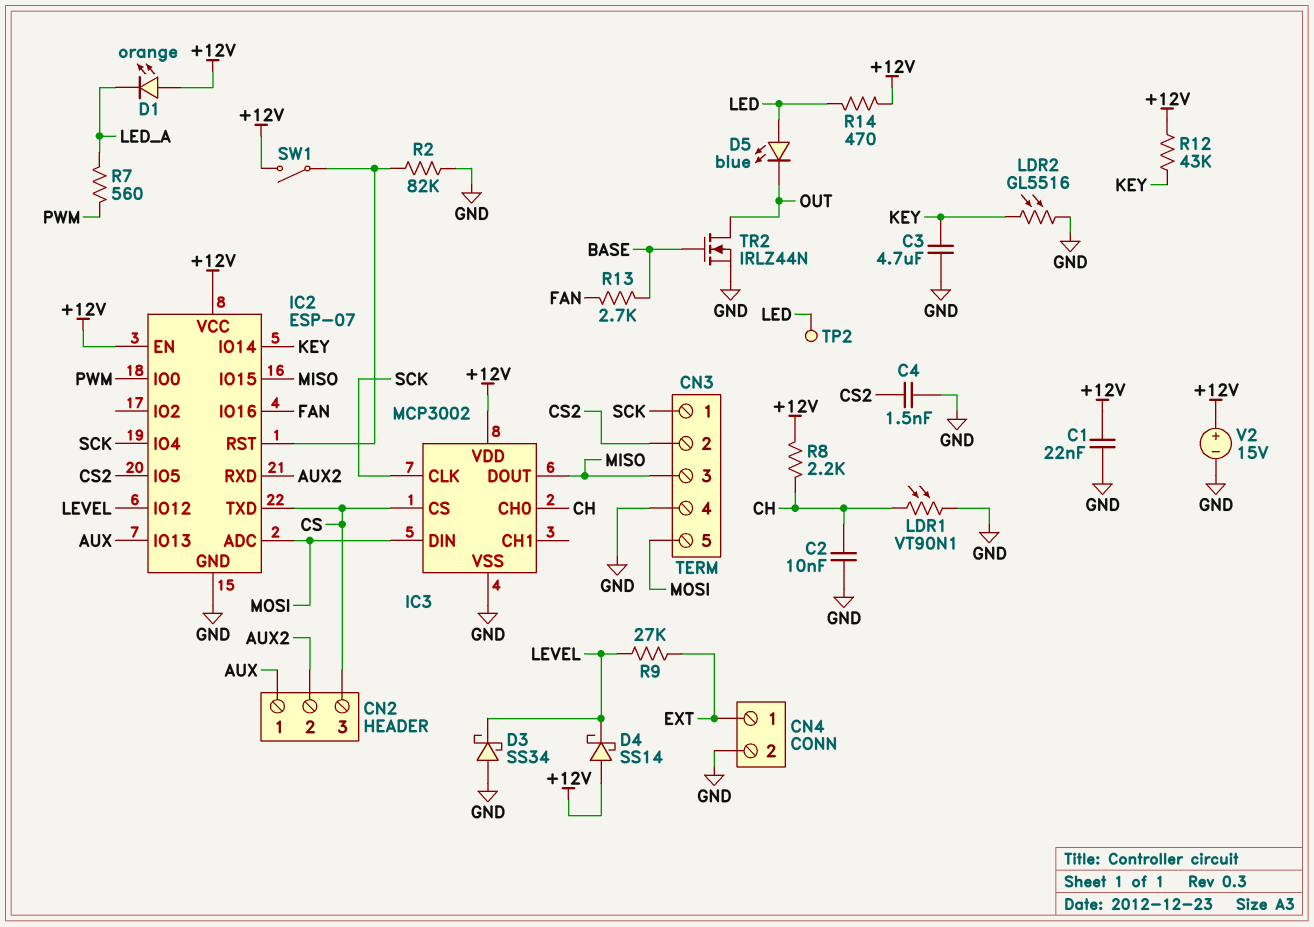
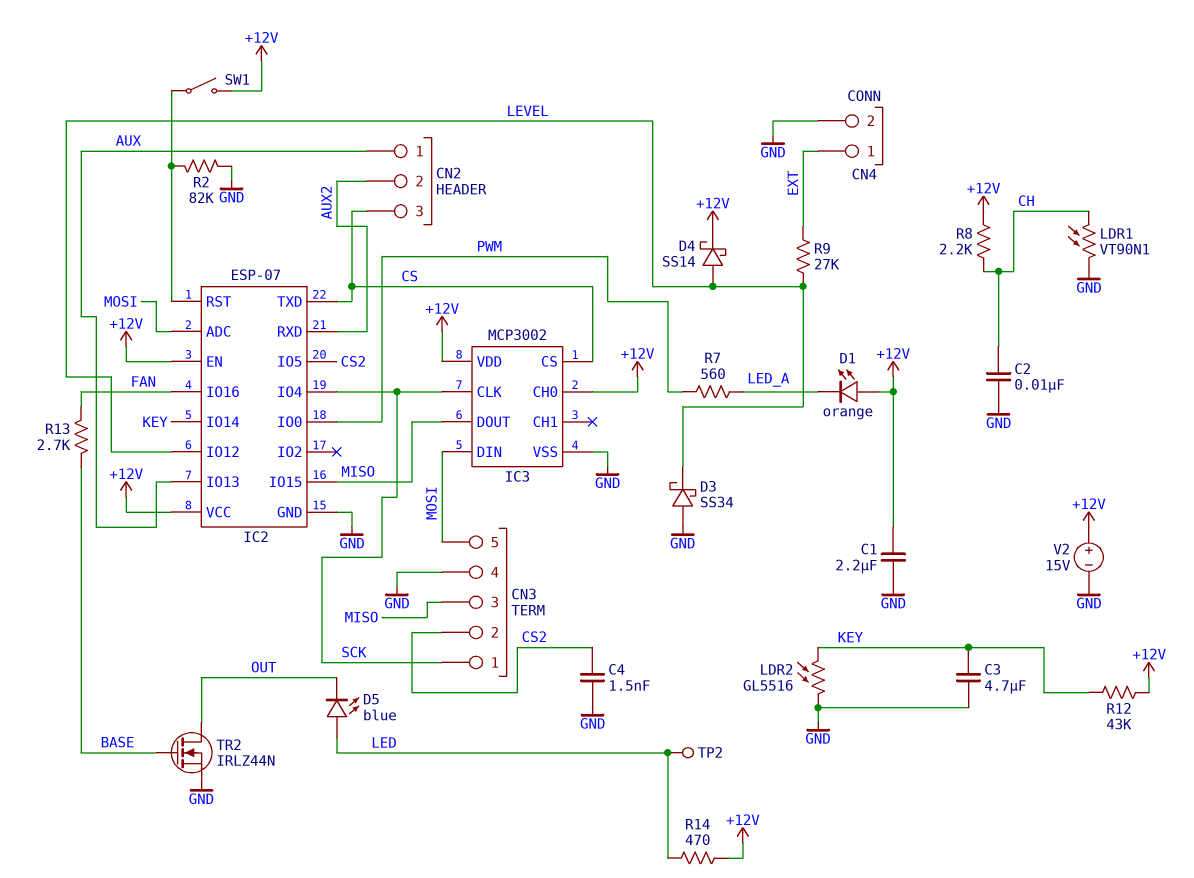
C1: 22nF (+12V, GND) -> 2.2uF (+12V, GND)
D4: schottky SS14 (A +12V, K LEVEL) -> schottky SS14 (A LEVEL, K +12V)
IC3 pin CH0: CH -> +12V

